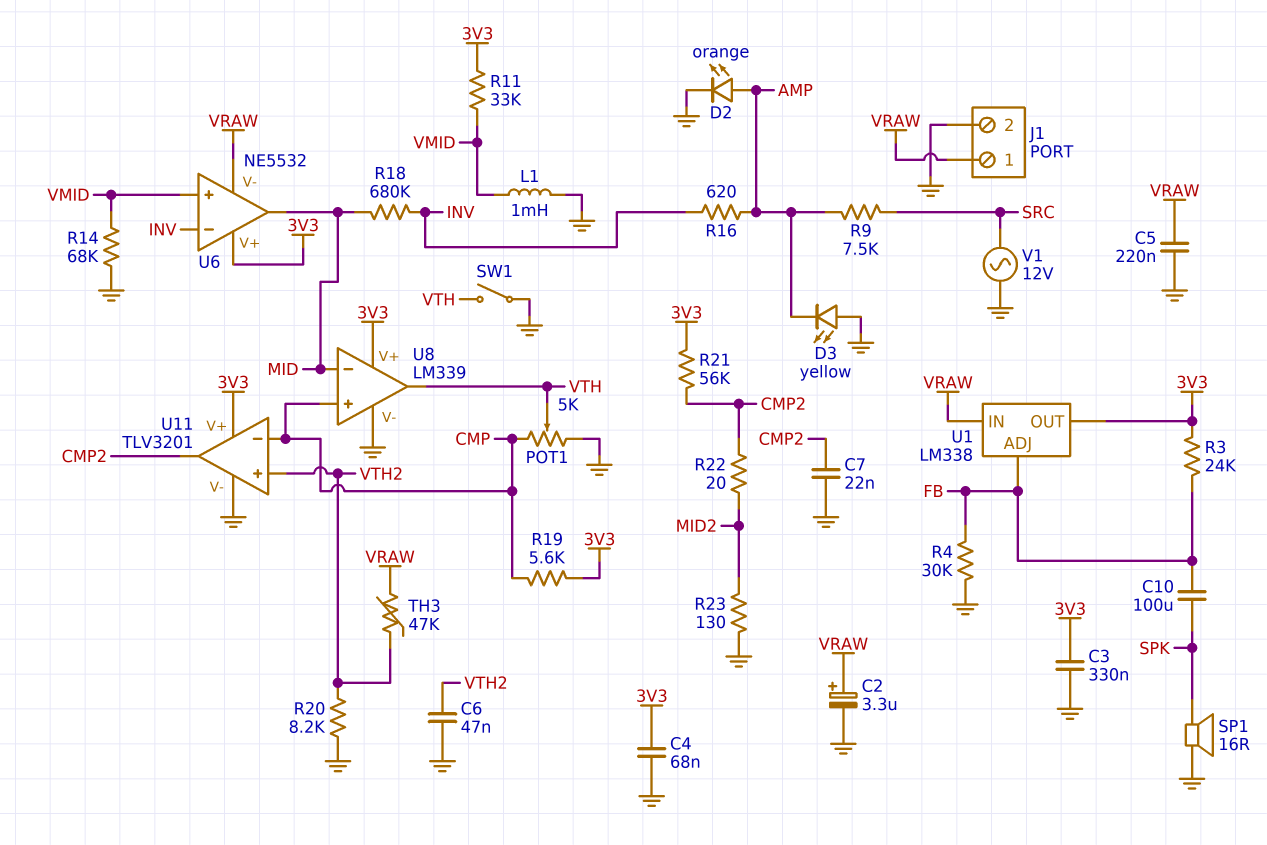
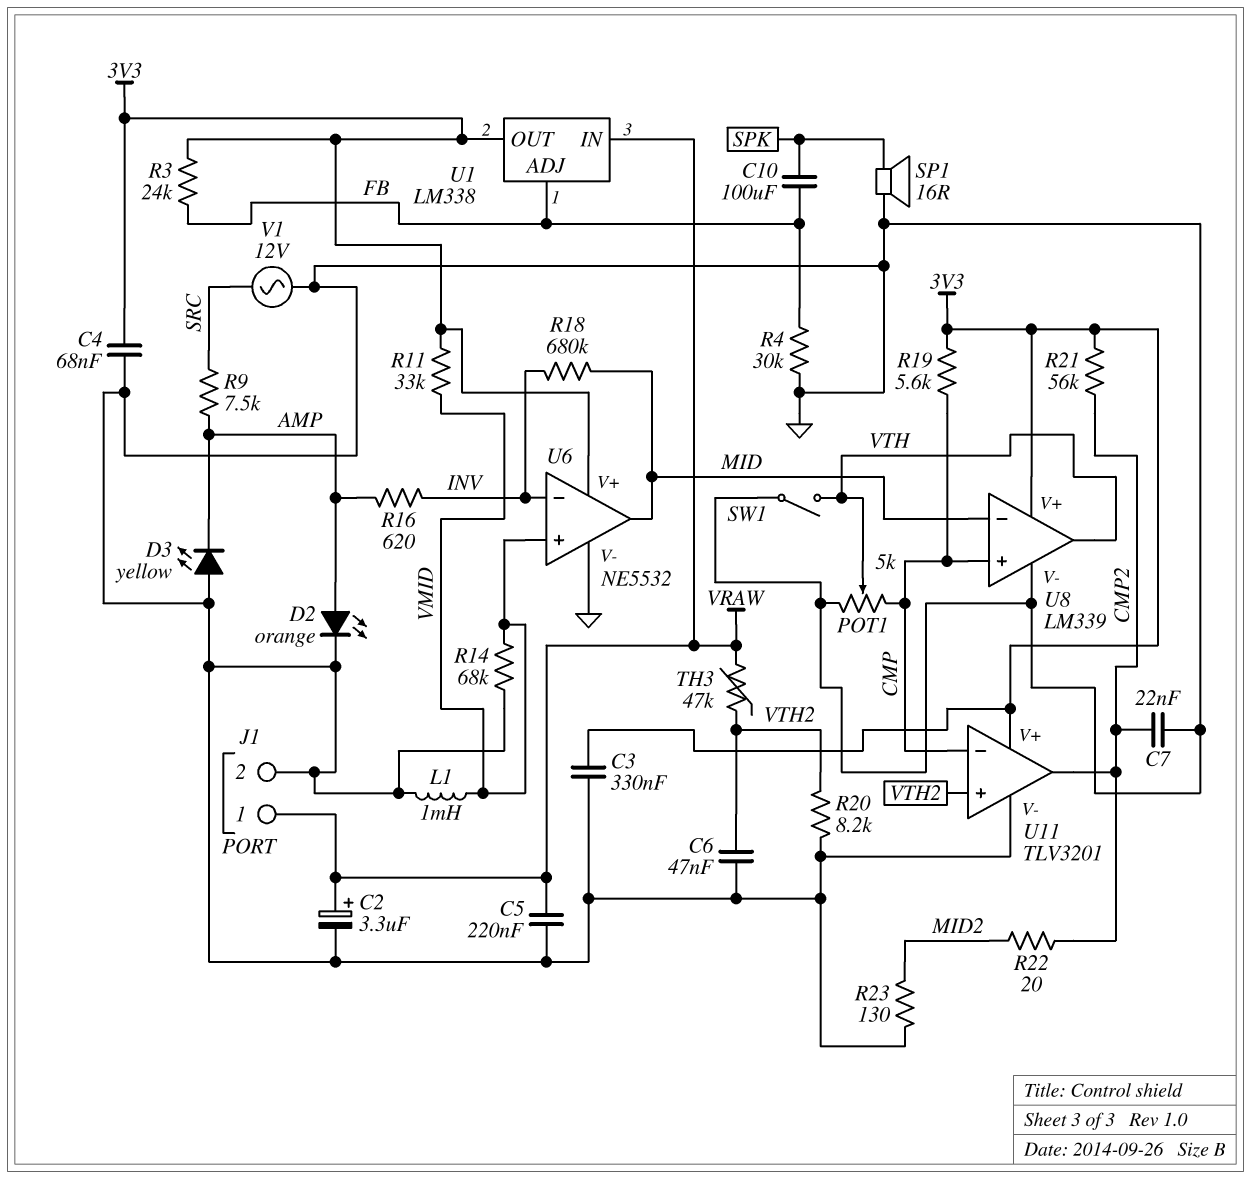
U6 pin V-: VRAW -> GND

